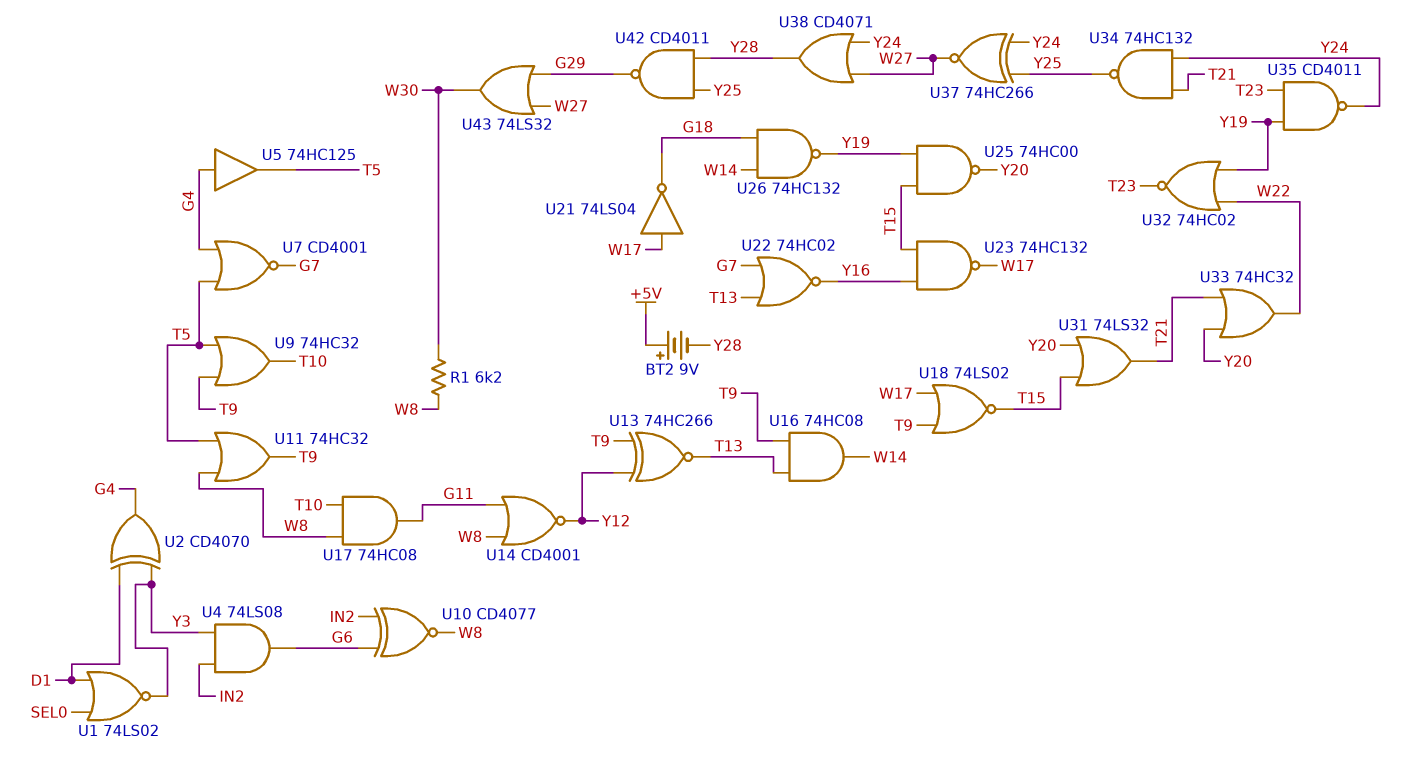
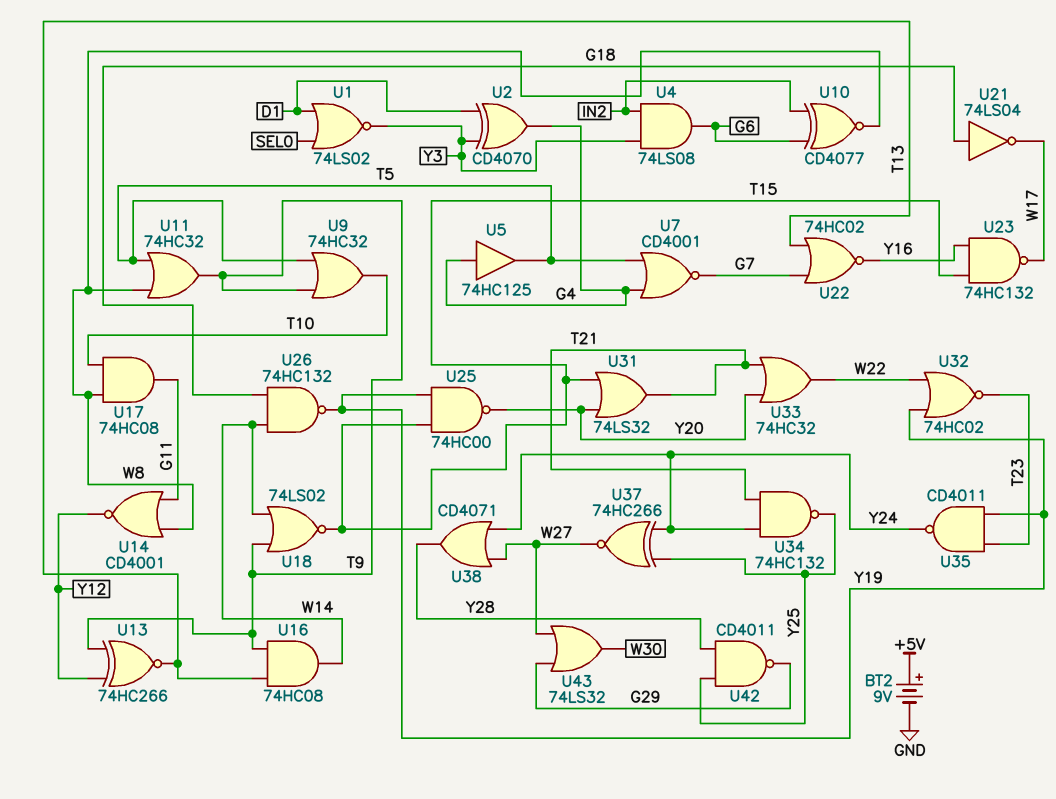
BT2: 9V (plus +5V, minus Y28) -> 9V (plus +5V, minus GND)
R1: 6.2k (W8, W30) -> none
U18: NOR 74LS02 (in T9, in W17, out T15) -> NOR 74LS02 (in T9, in W14, out T15)
U21: NOT 74LS04 (in W17, out G18) -> NOT 74LS04 (in G18, out W17)

